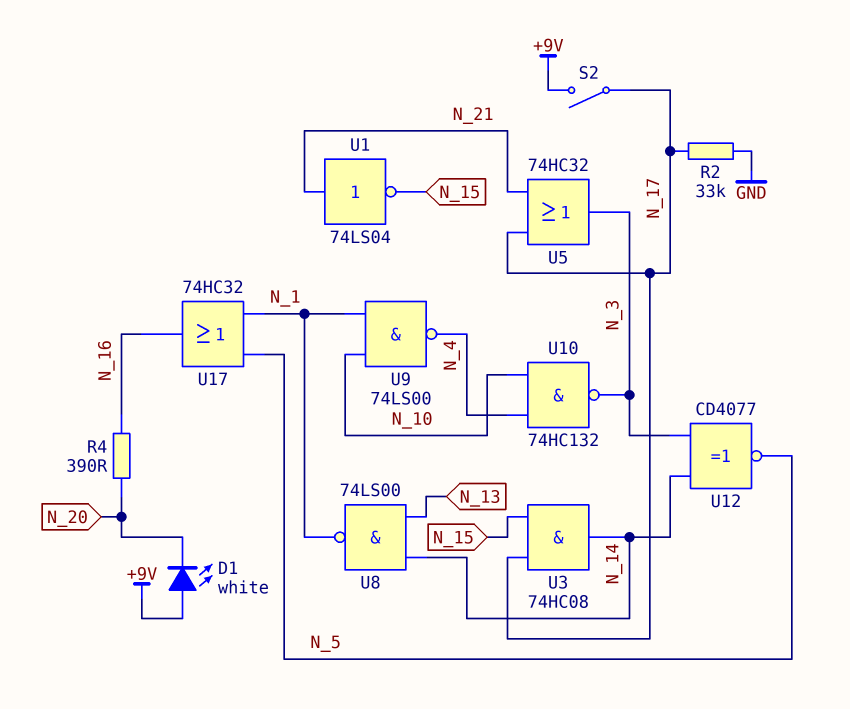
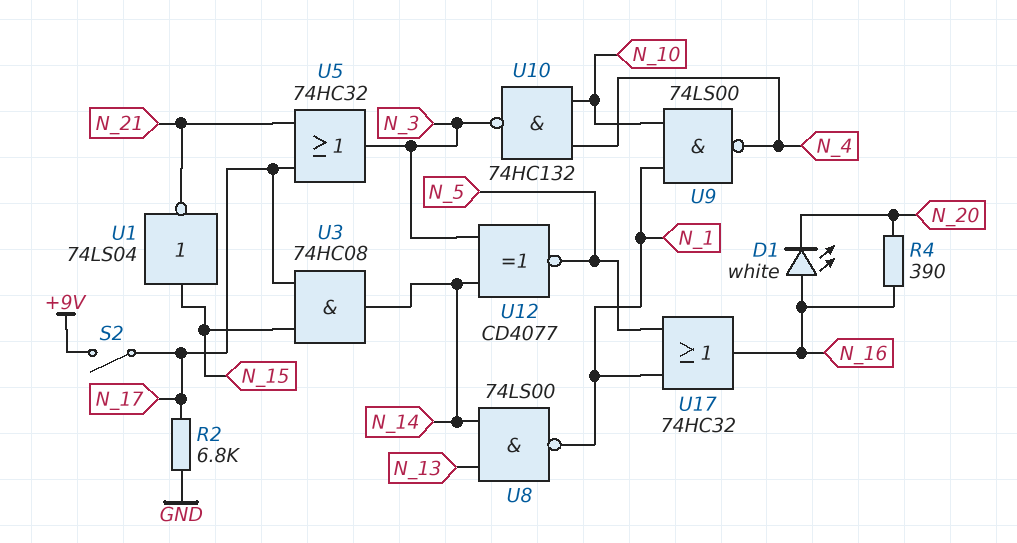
D1: LED white (A +9V, K N_20) -> LED white (A N_16, K N_20)
R2: 33k (GND, N_17) -> 6.8k (GND, N_17)
U1: NOT 74LS04 (in N_21, out N_15) -> NOT 74LS04 (in N_15, out N_21)

